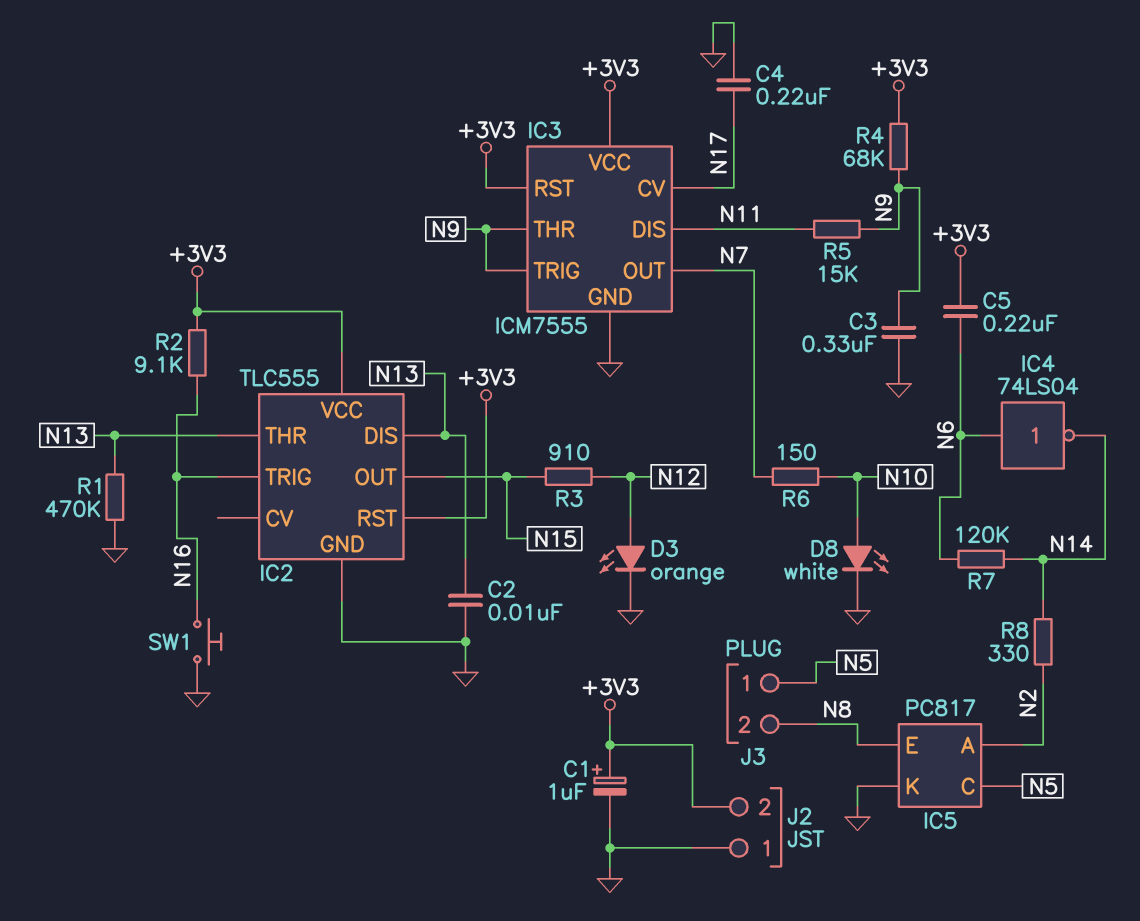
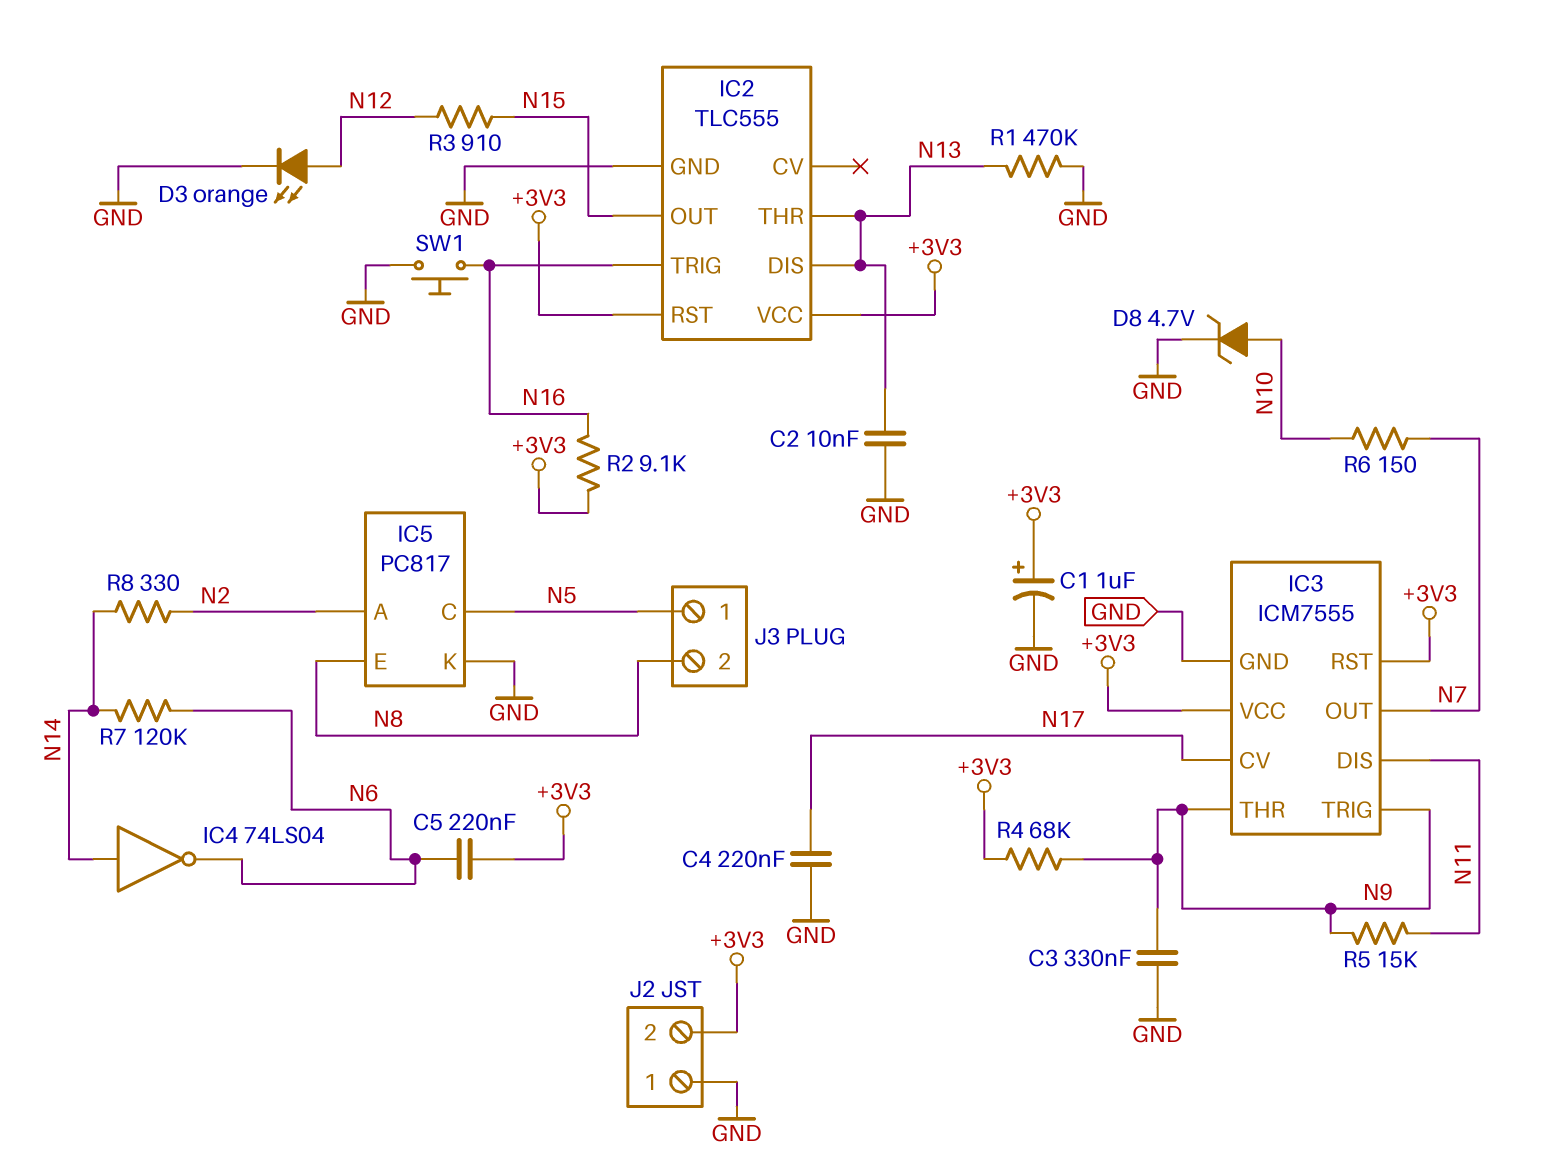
D8: LED white (A N10, K GND) -> zener 4.7V (A N10, K GND)
IC4: NOT 74LS04 (in N6, out N14) -> NOT 74LS04 (in N14, out N6)

